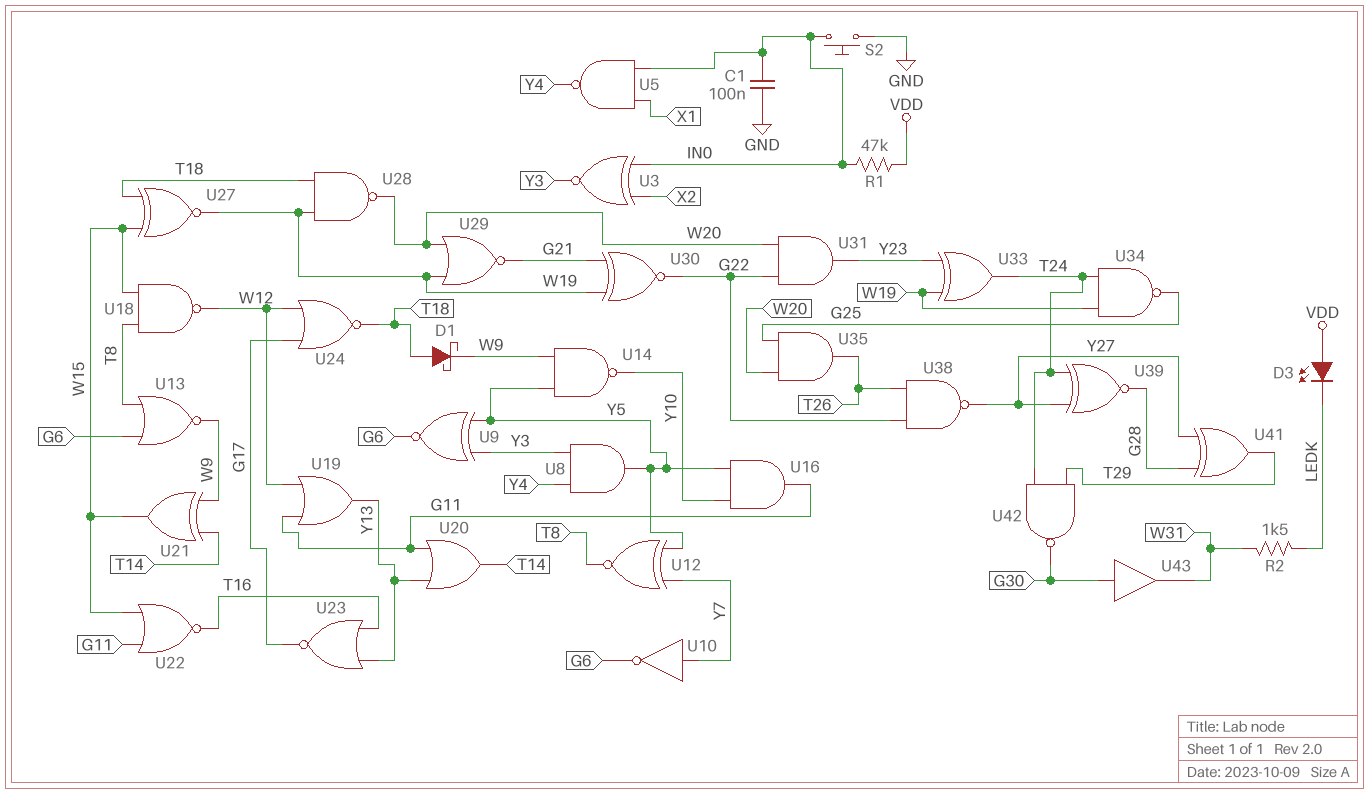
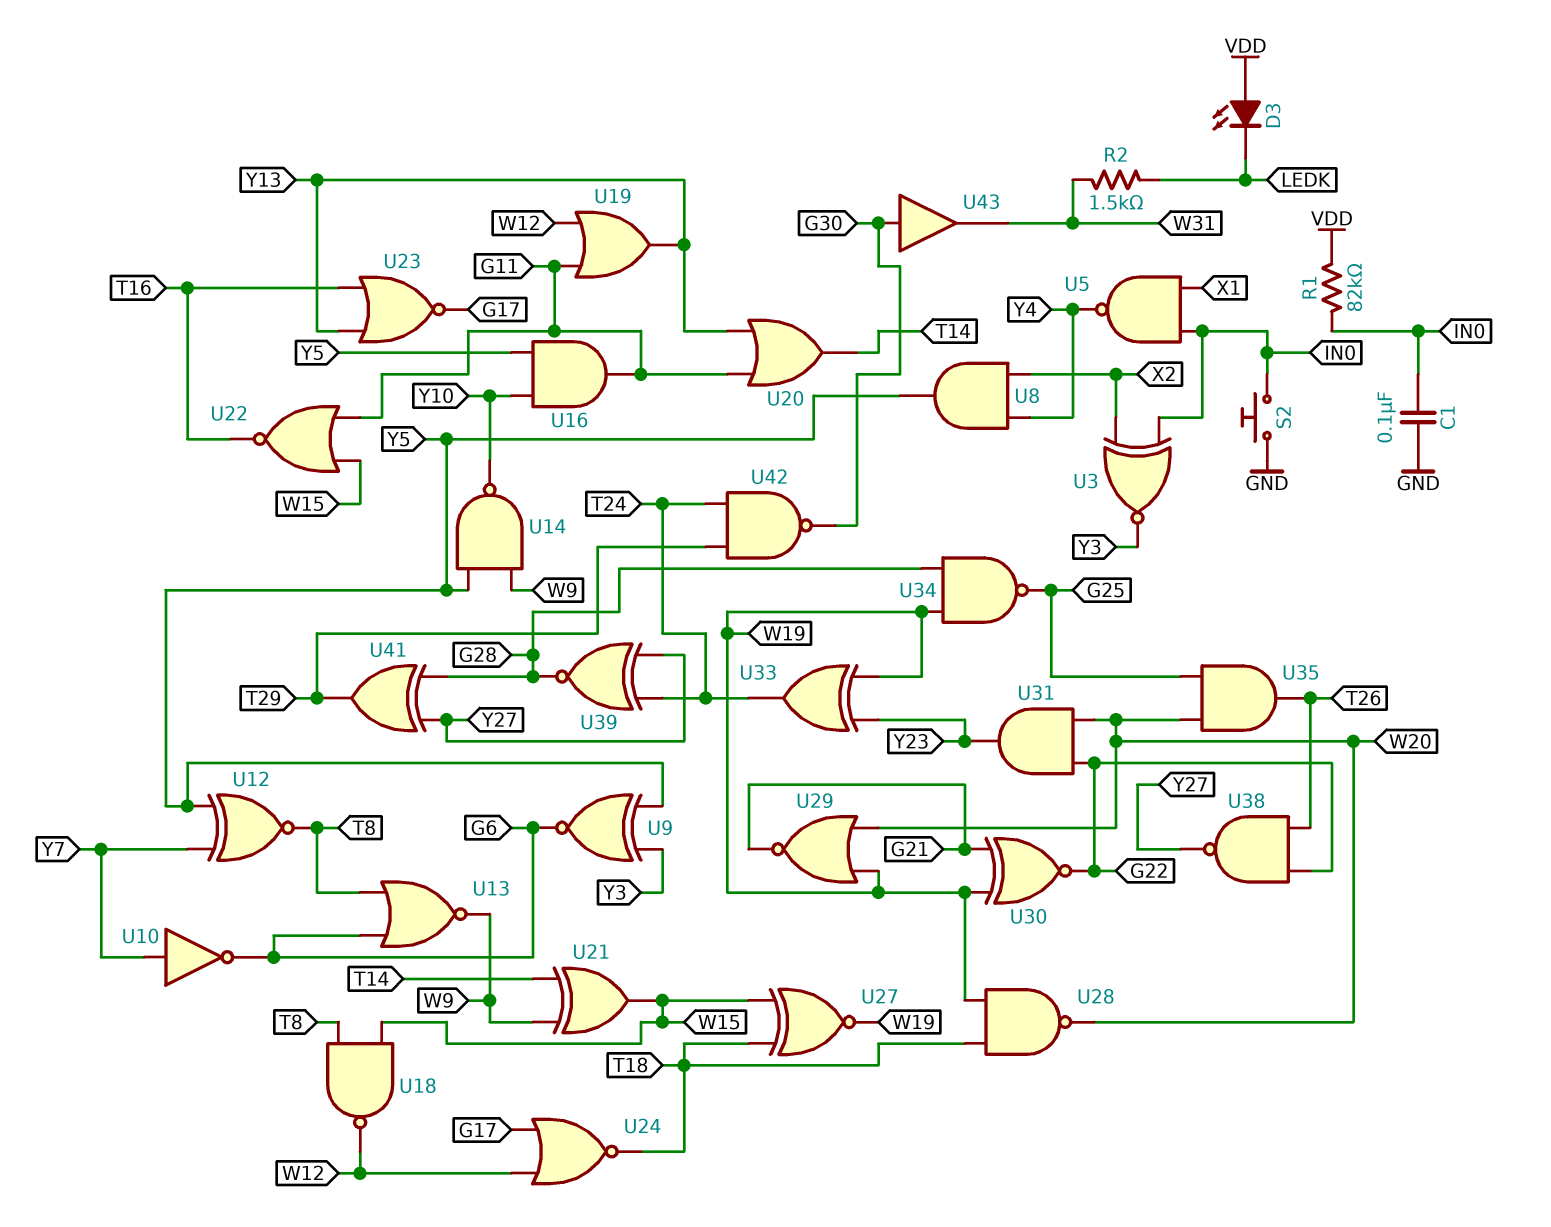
D1: schottky (A T18, K W9) -> none
R1: 47k (IN0, VDD) -> 82k (IN0, VDD)
U8: AND (in Y3, in Y4, out Y5) -> AND (in X2, in Y4, out Y5)
U34: NAND (in T24, in W19, out G25) -> NAND (in G28, in W19, out G25)

